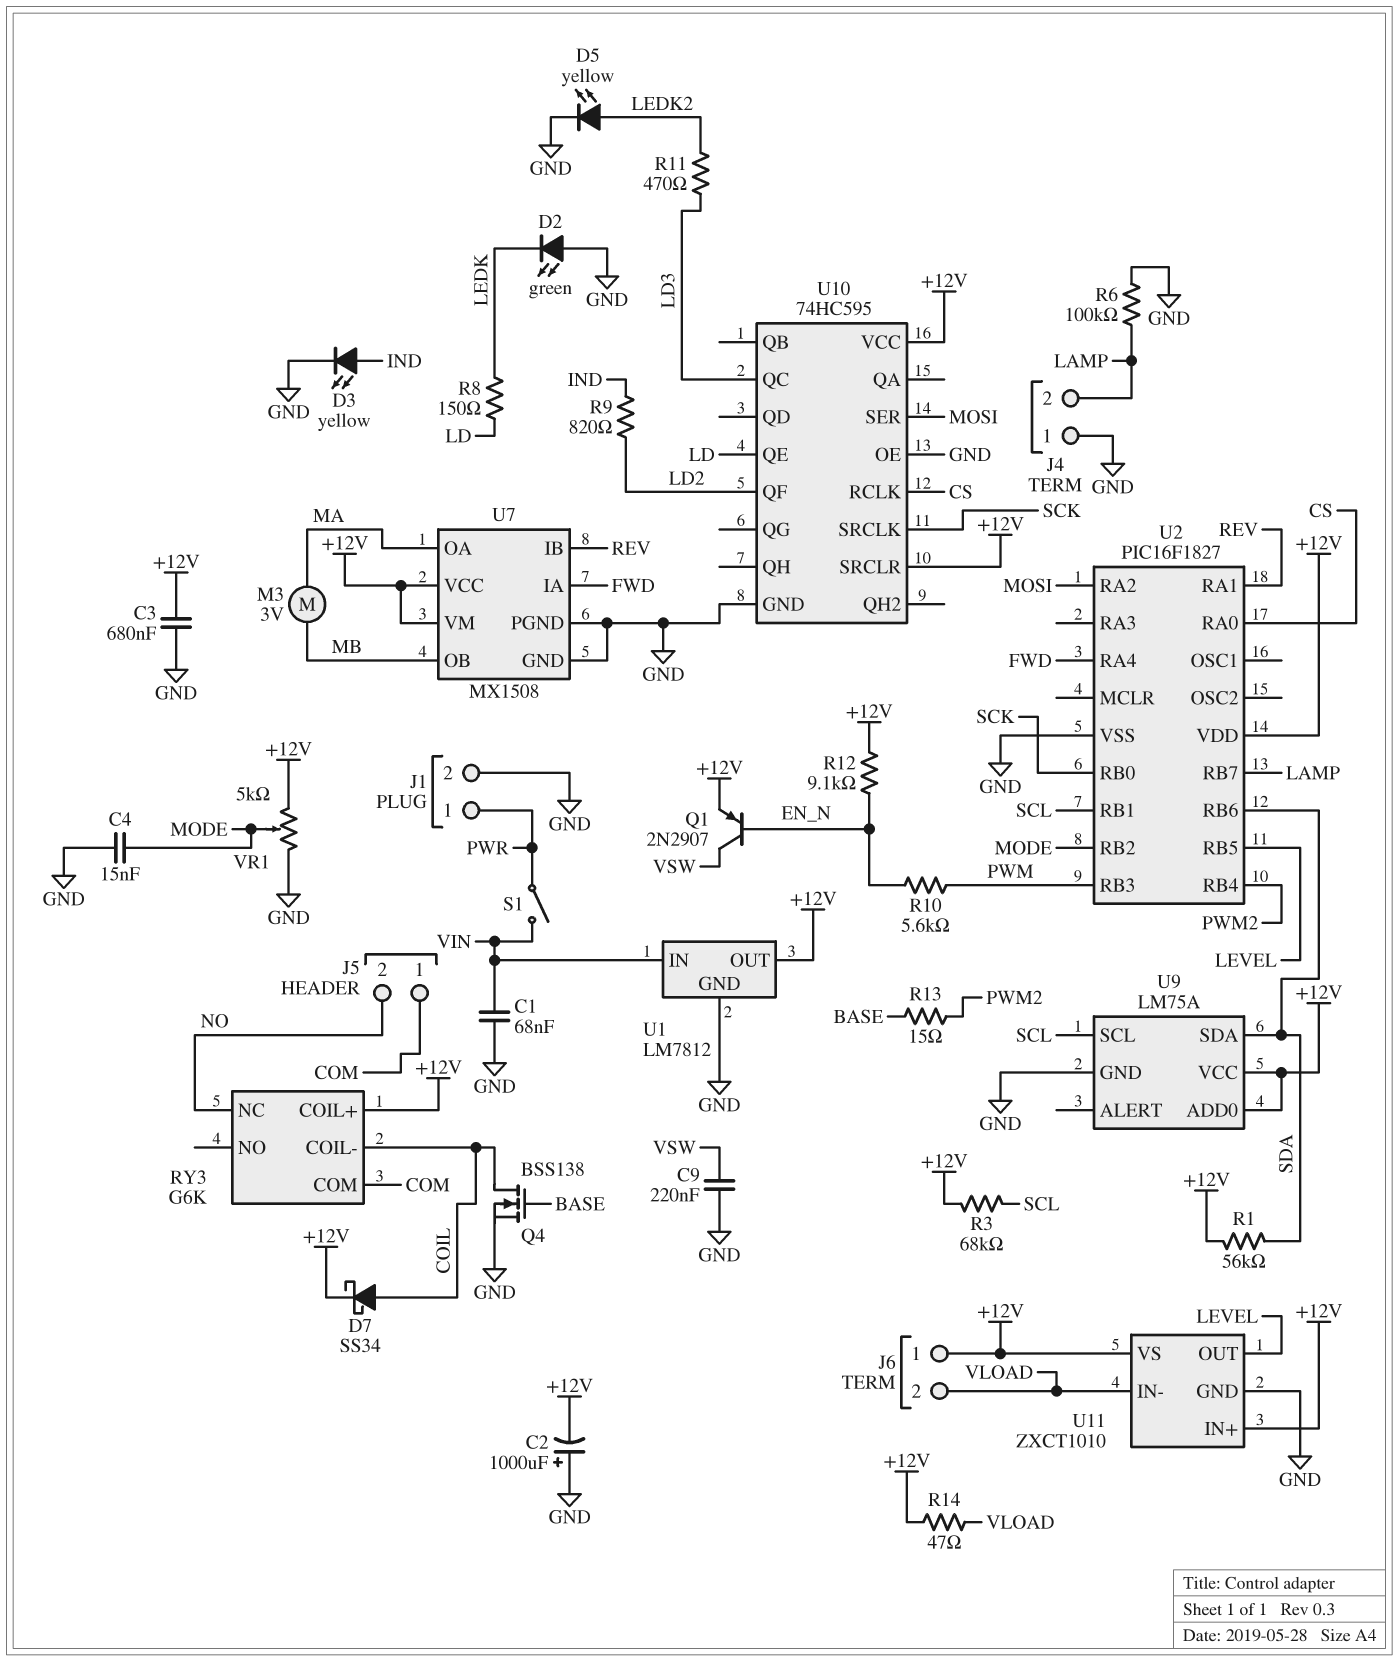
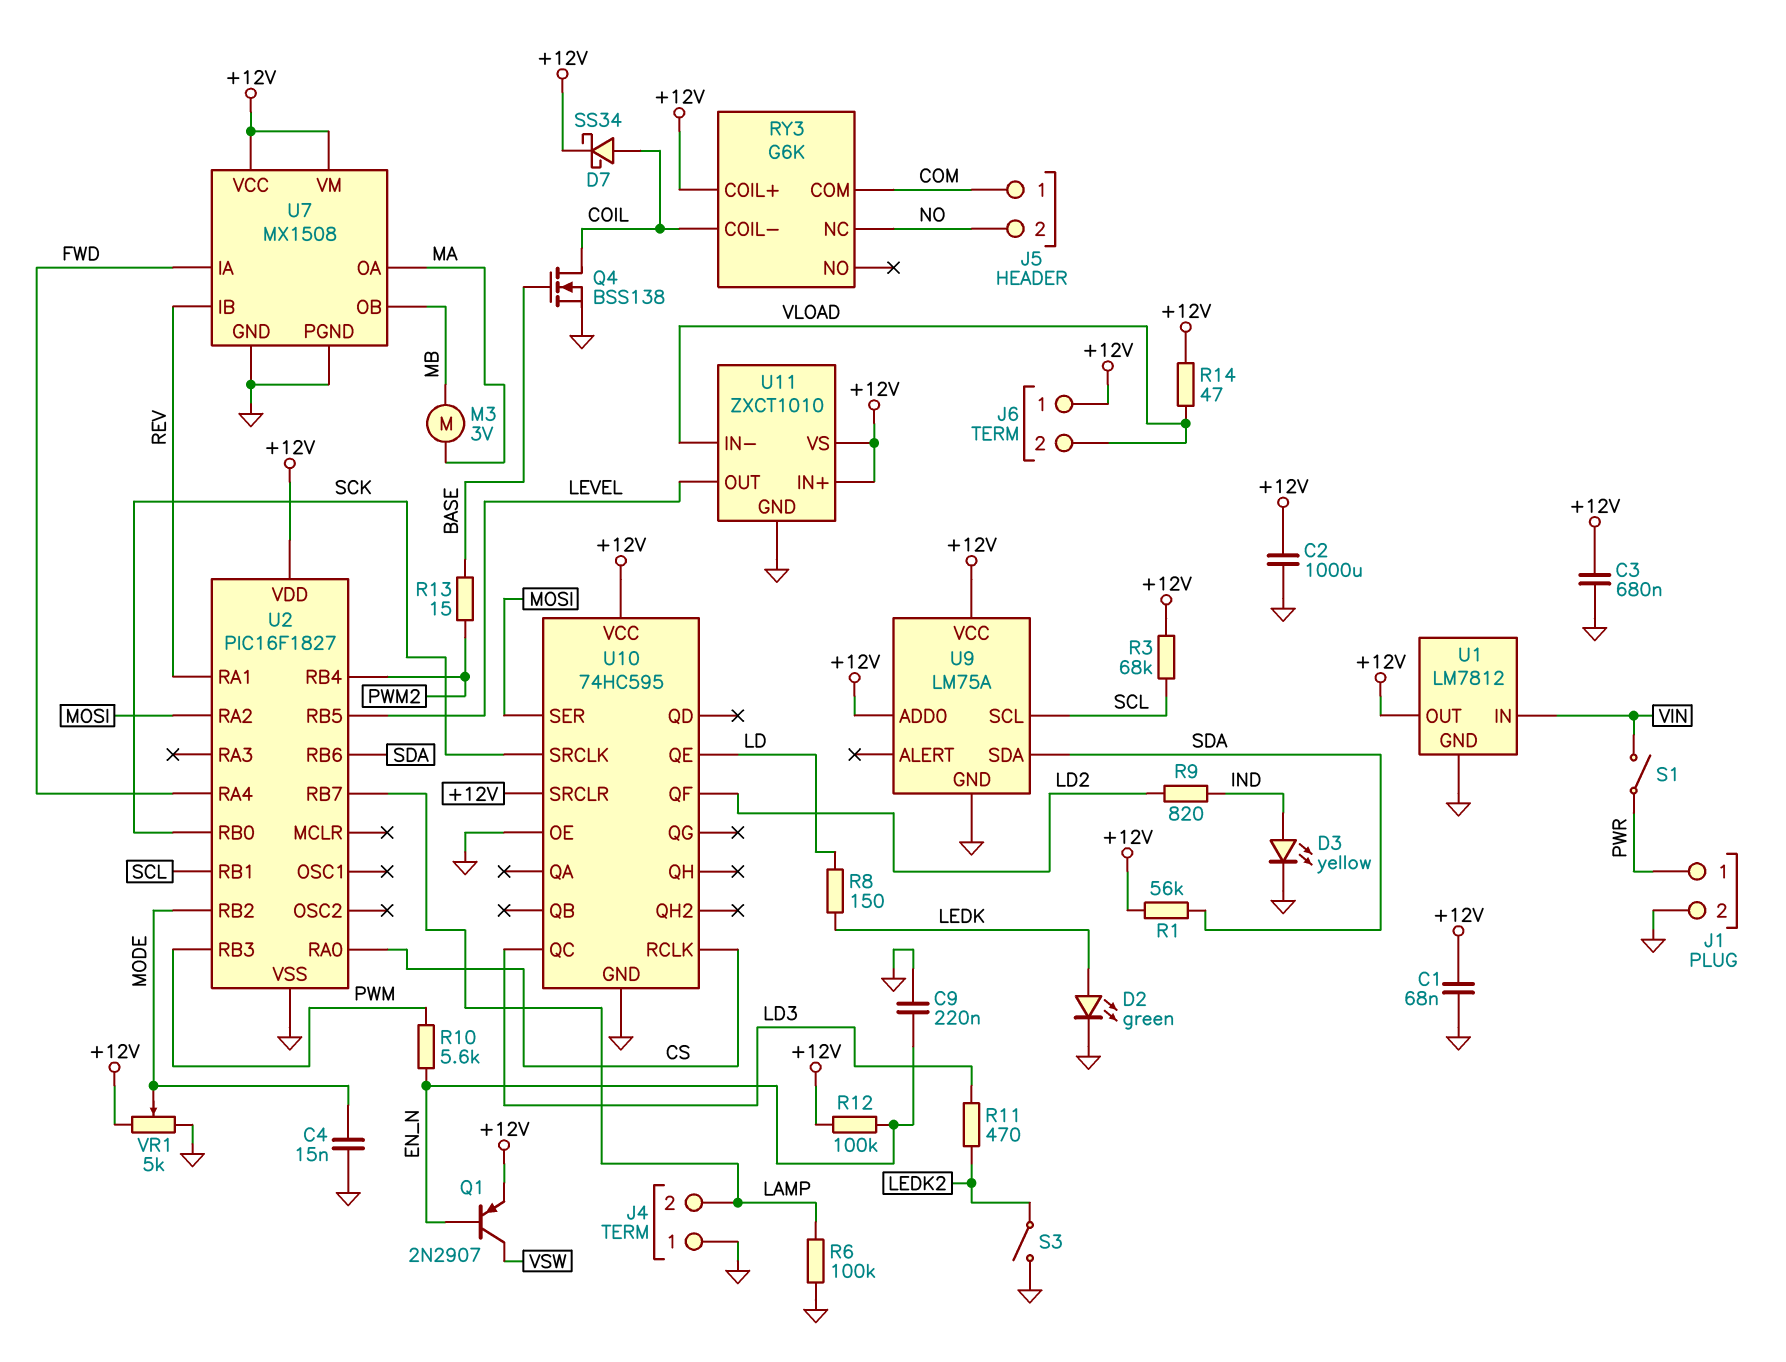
C1: 68nF (GND, VIN) -> 68nF (+12V, GND)
C2: 1000uF (plus GND, minus +12V) -> 1000uF (+12V, GND)
C9: 220nF (GND, VSW) -> 220nF (EN_N, GND)
D2: LED green (A GND, K LEDK) -> LED green (A LEDK, K GND)
D5: LED yellow (A LEDK2, K GND) -> none
R12: 9.1k (+12V, EN_N) -> 100k (+12V, EN_N)
S3: none -> switch (GND, LEDK2)

